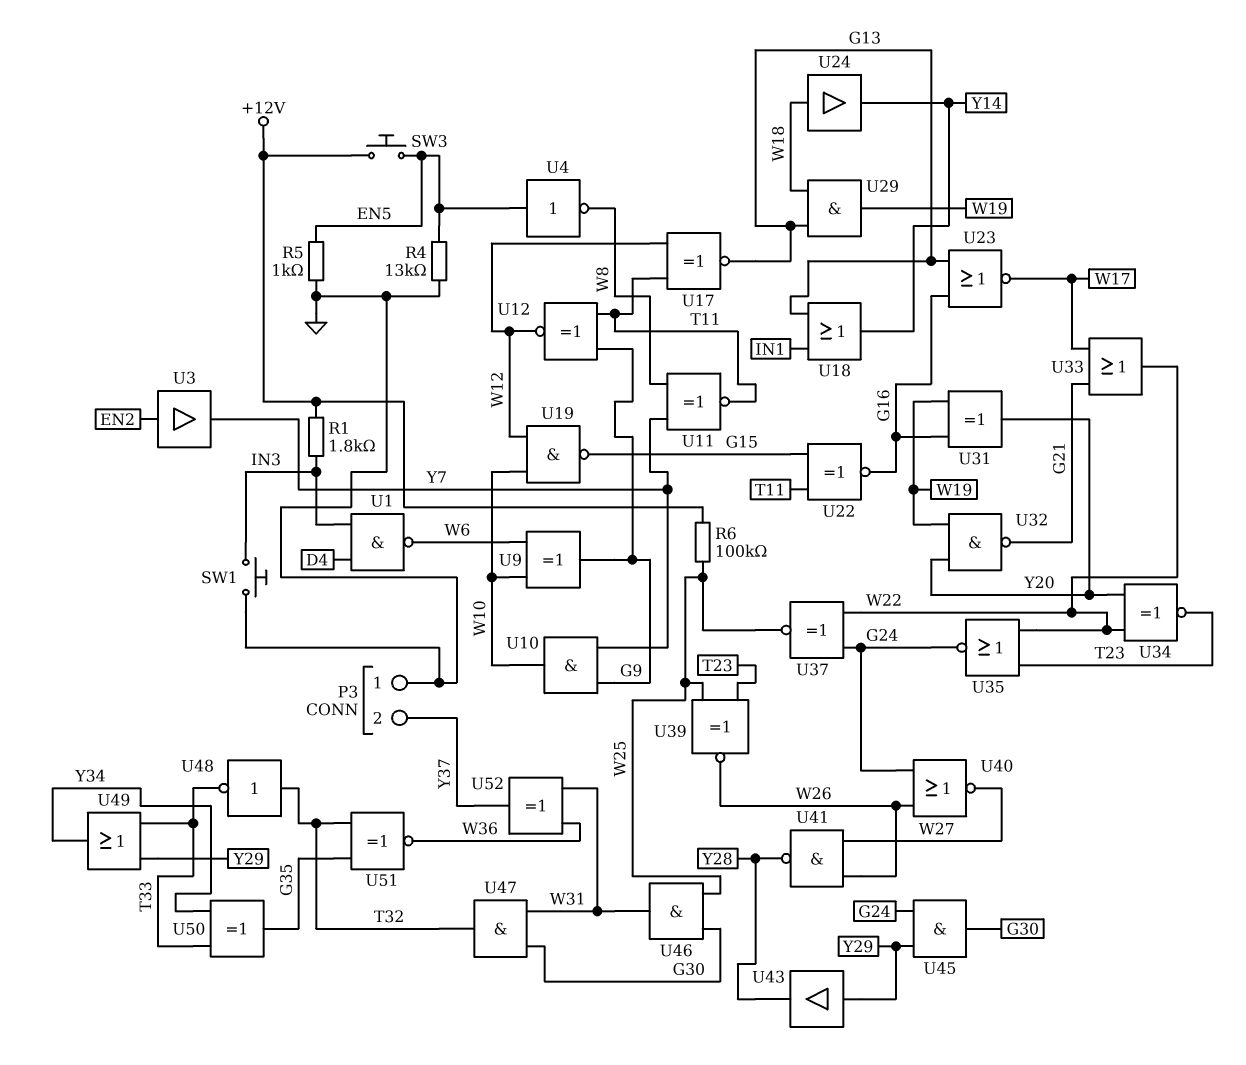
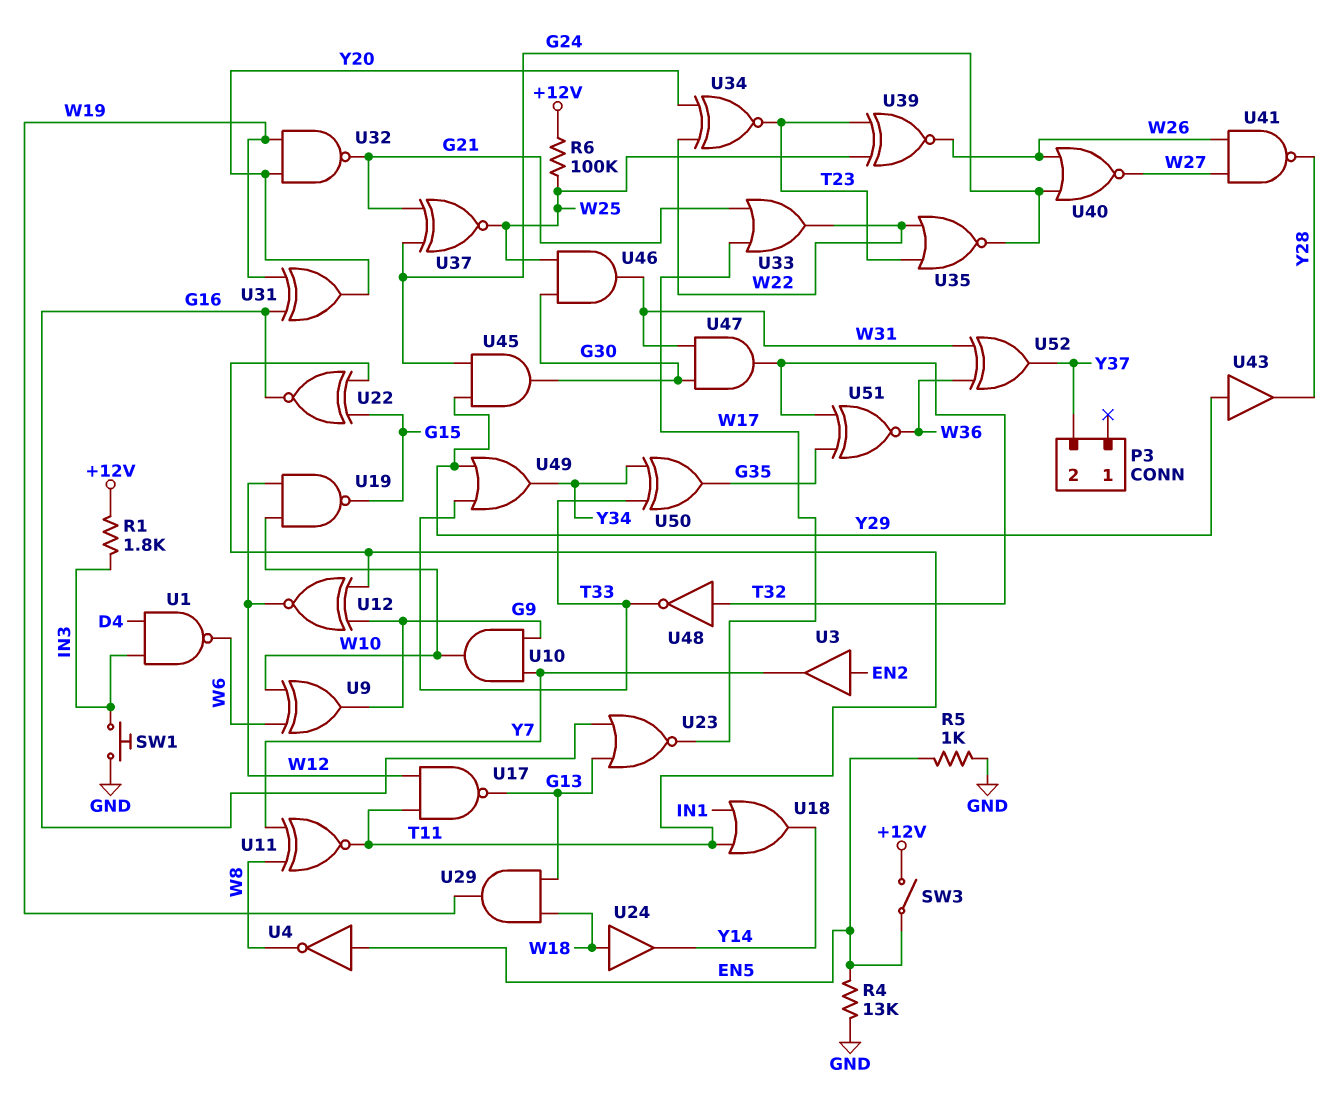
P3 pin 1: GND -> none
SW3: button (+12V, EN5) -> switch (+12V, EN5)
U17: XNOR (in T11, in W12, out G13) -> NAND (in T11, in W12, out G13)
U18: OR (in G13, in IN1, out Y14) -> OR (in IN1, in T11, out Y14)
U37: XNOR (in G24, in W22, out W25) -> XNOR (in G21, in G24, out W25)

